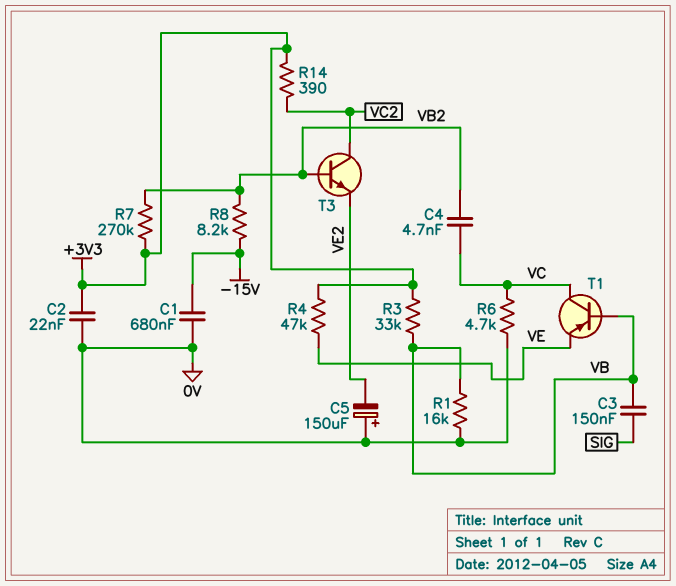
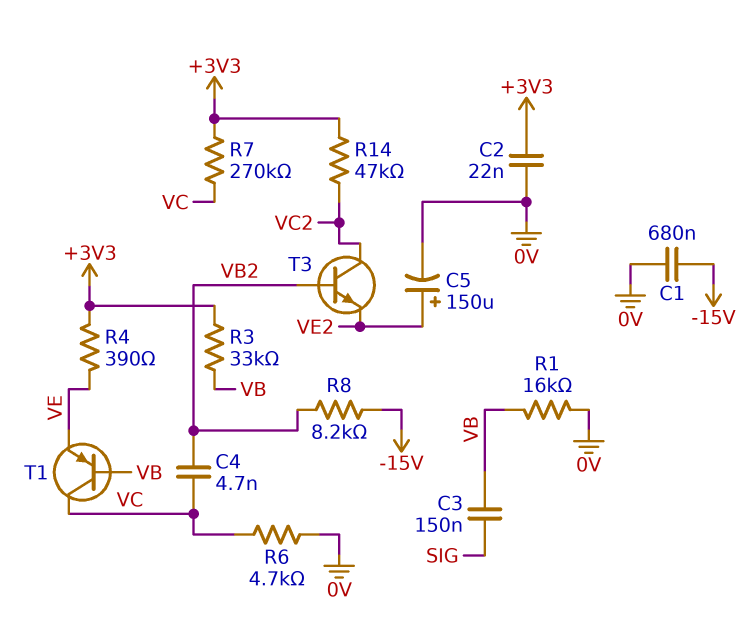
C5: 150uF (plus 0V, minus VE2) -> 150uF (plus VE2, minus 0V)
R4: 47k (+3V3, VE) -> 390 (+3V3, VE)
R7: 270k (+3V3, VB2) -> 270k (+3V3, VC)
R14: 390 (+3V3, VC2) -> 47k (+3V3, VC2)

